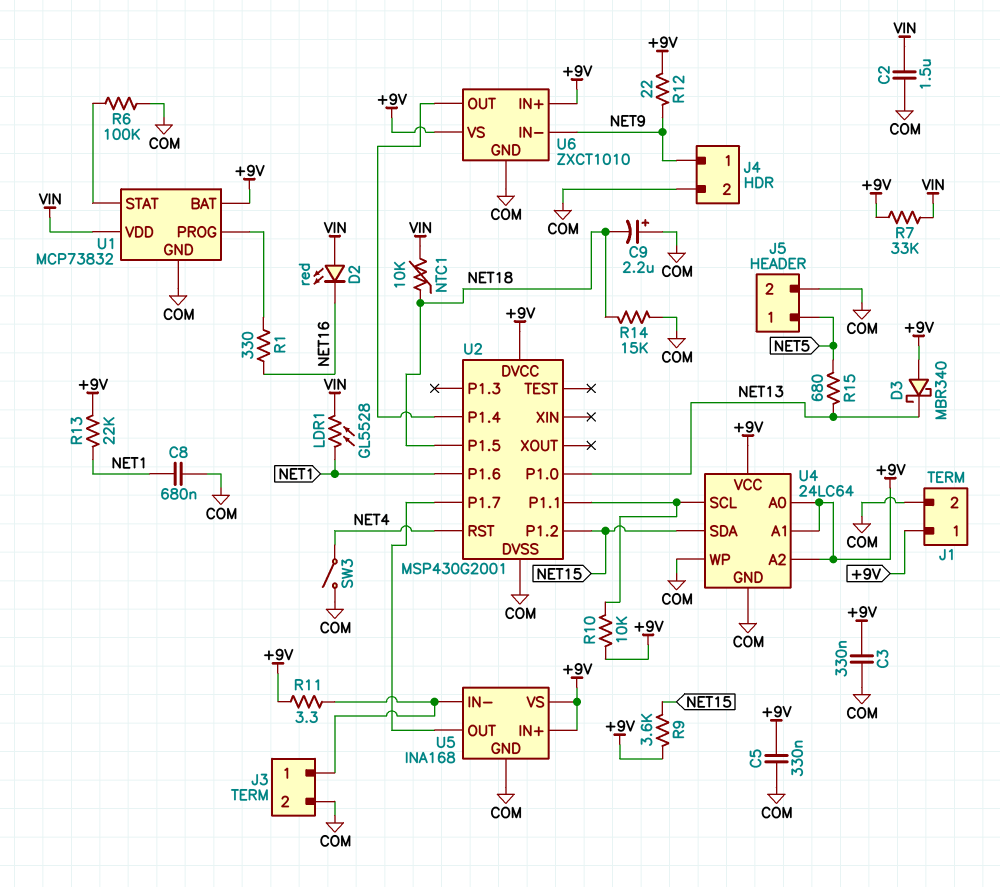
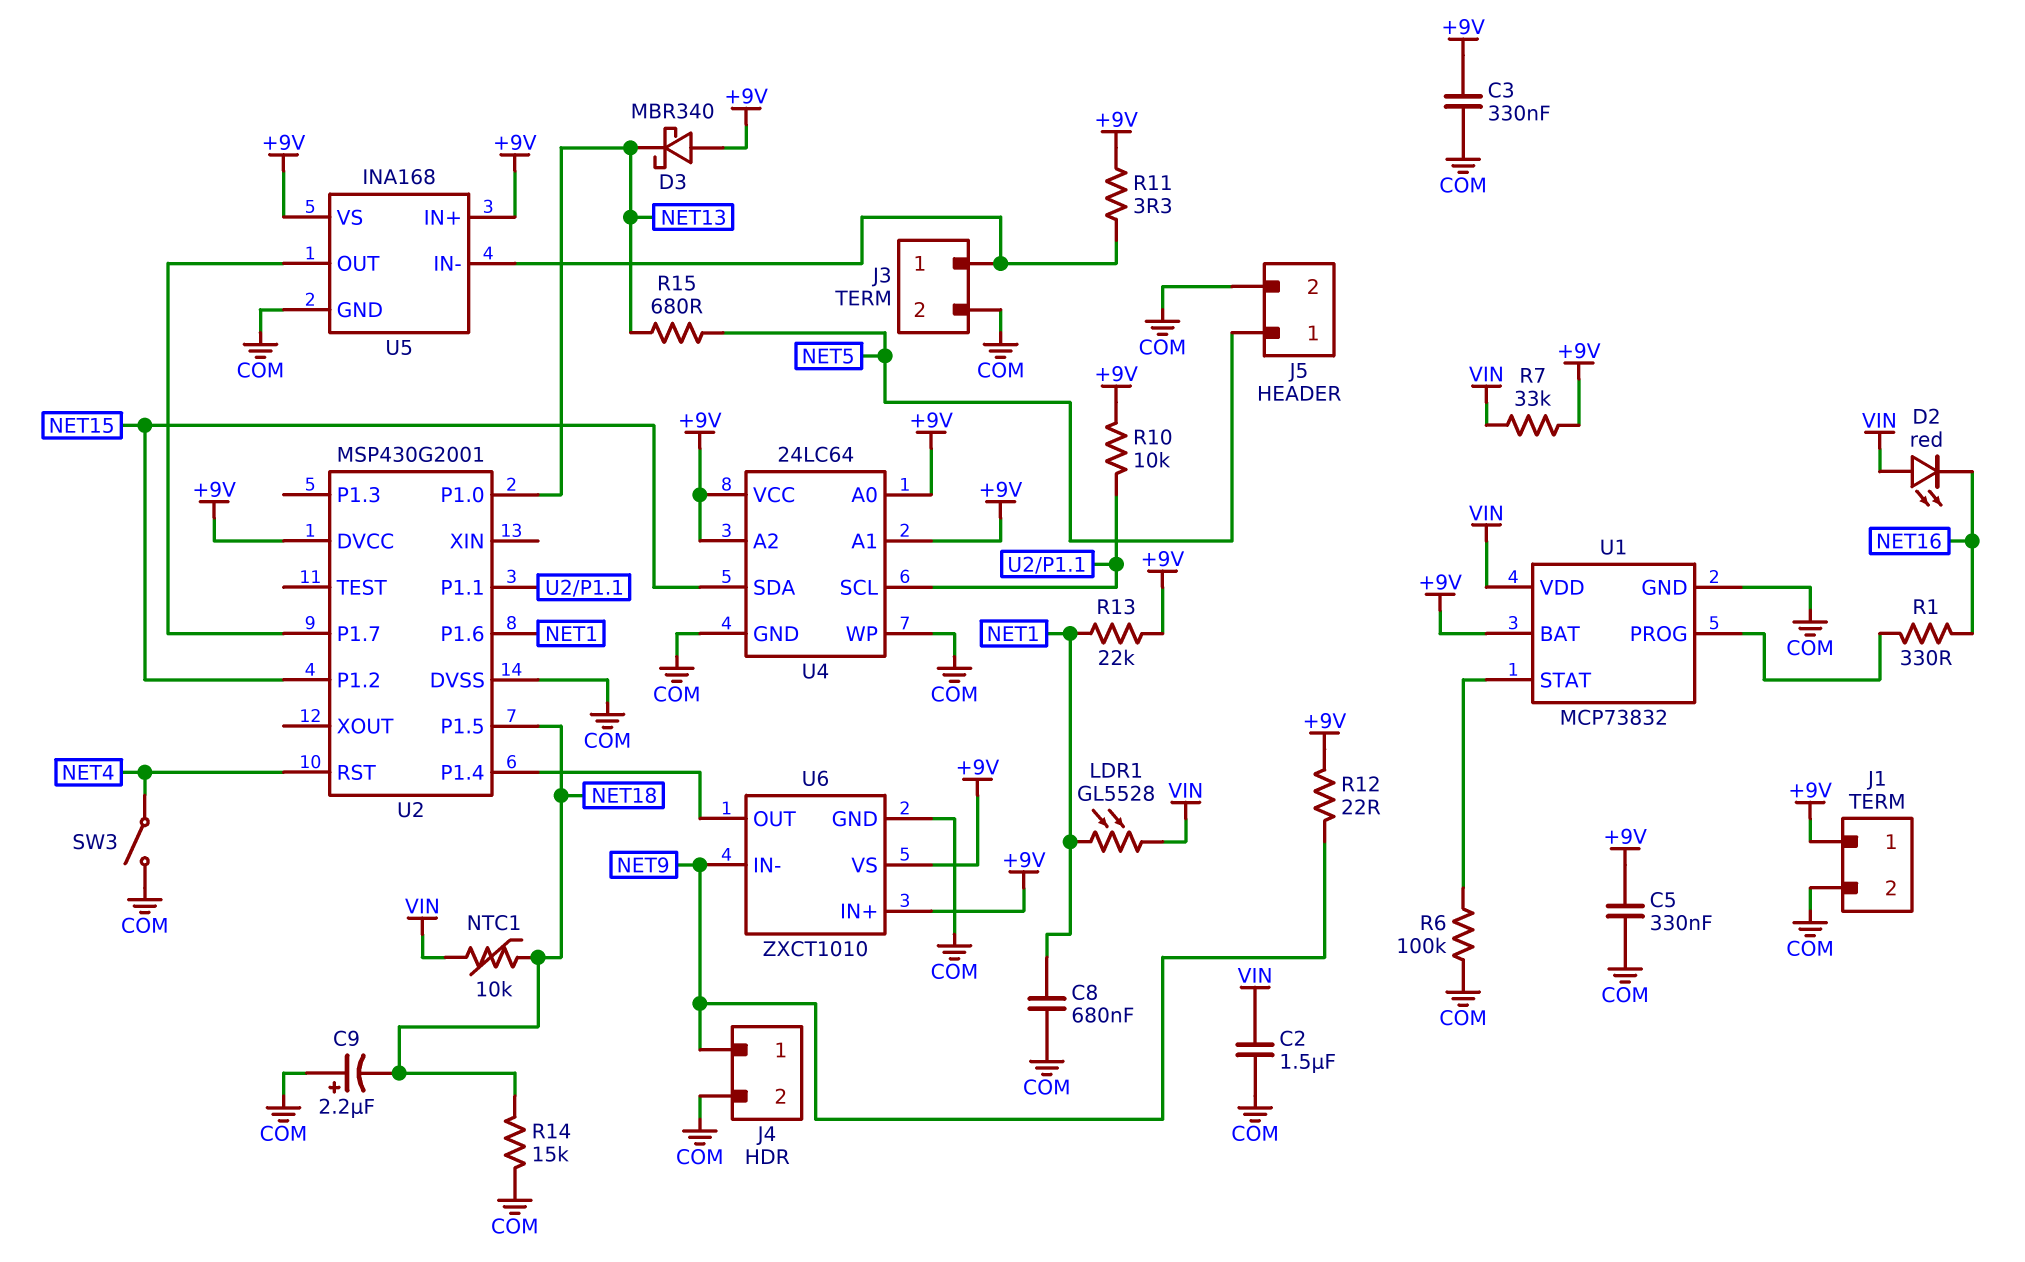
R9: 3.6k (+9V, NET15) -> none

